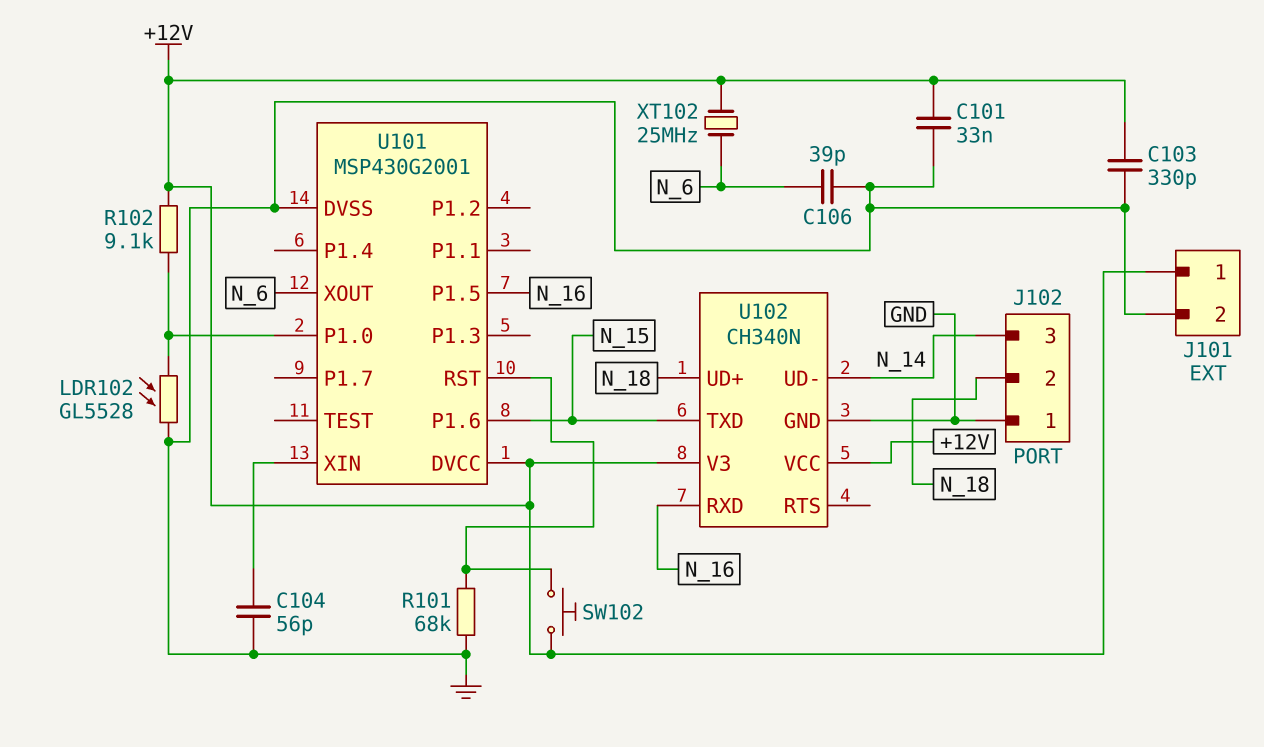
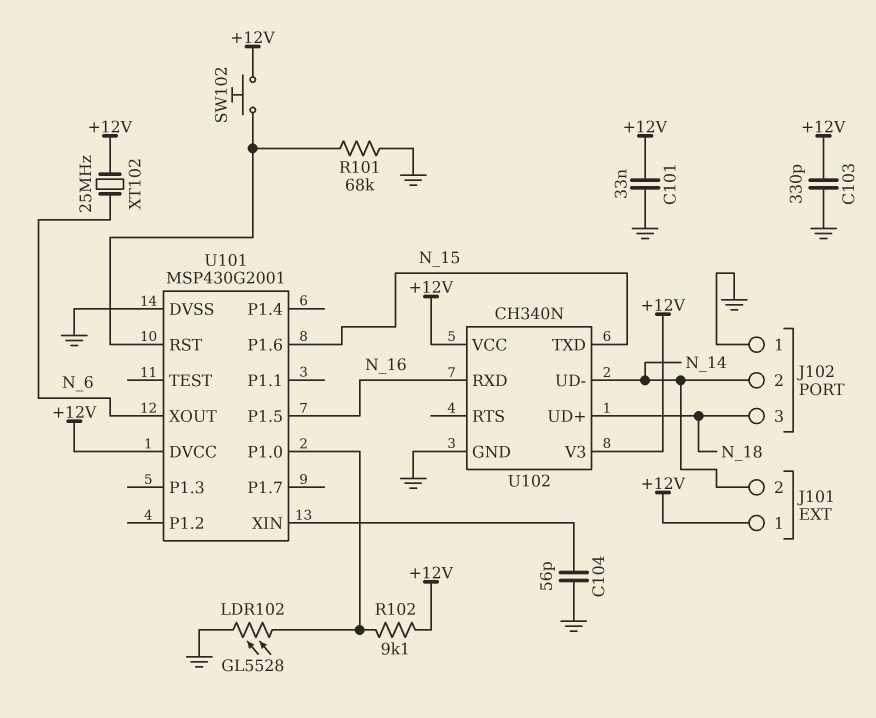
C106: 39pF (GND, N_6) -> none
J101 pin 2: GND -> N_14
J102 pin 2: N_18 -> N_14
J102 pin 3: N_14 -> N_18

